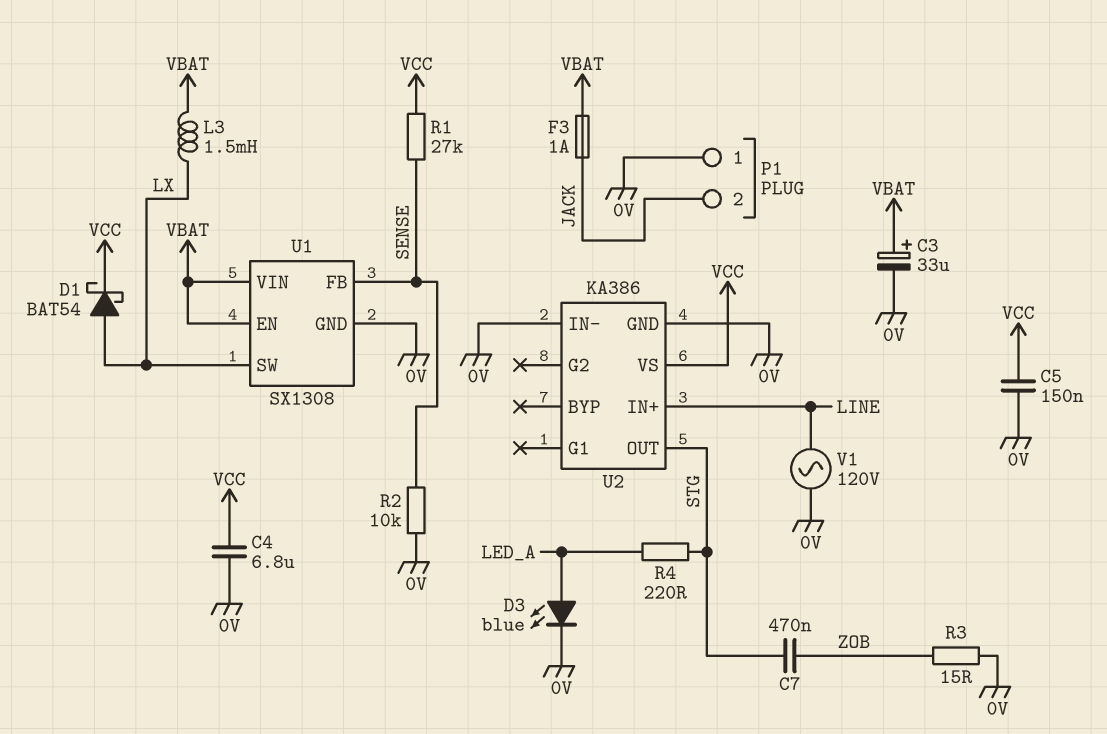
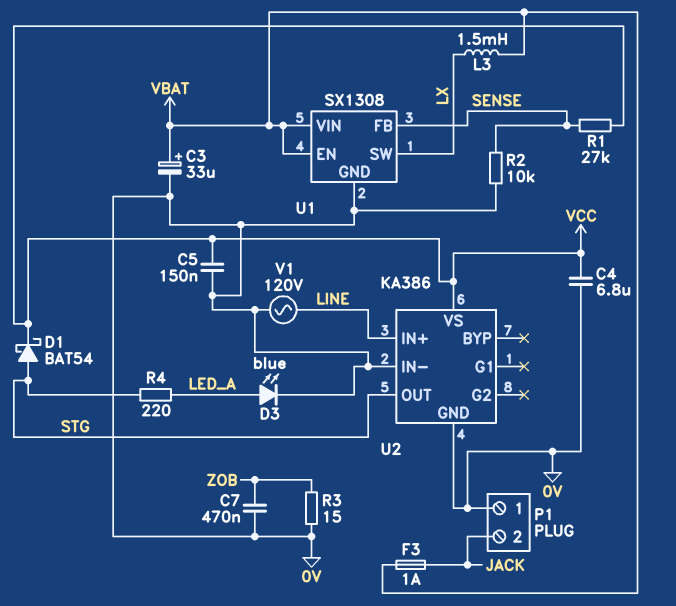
C7: 470nF (STG, ZOB) -> 470nF (0V, ZOB)
D1: schottky BAT54 (A LX, K VCC) -> schottky BAT54 (A STG, K VCC)

